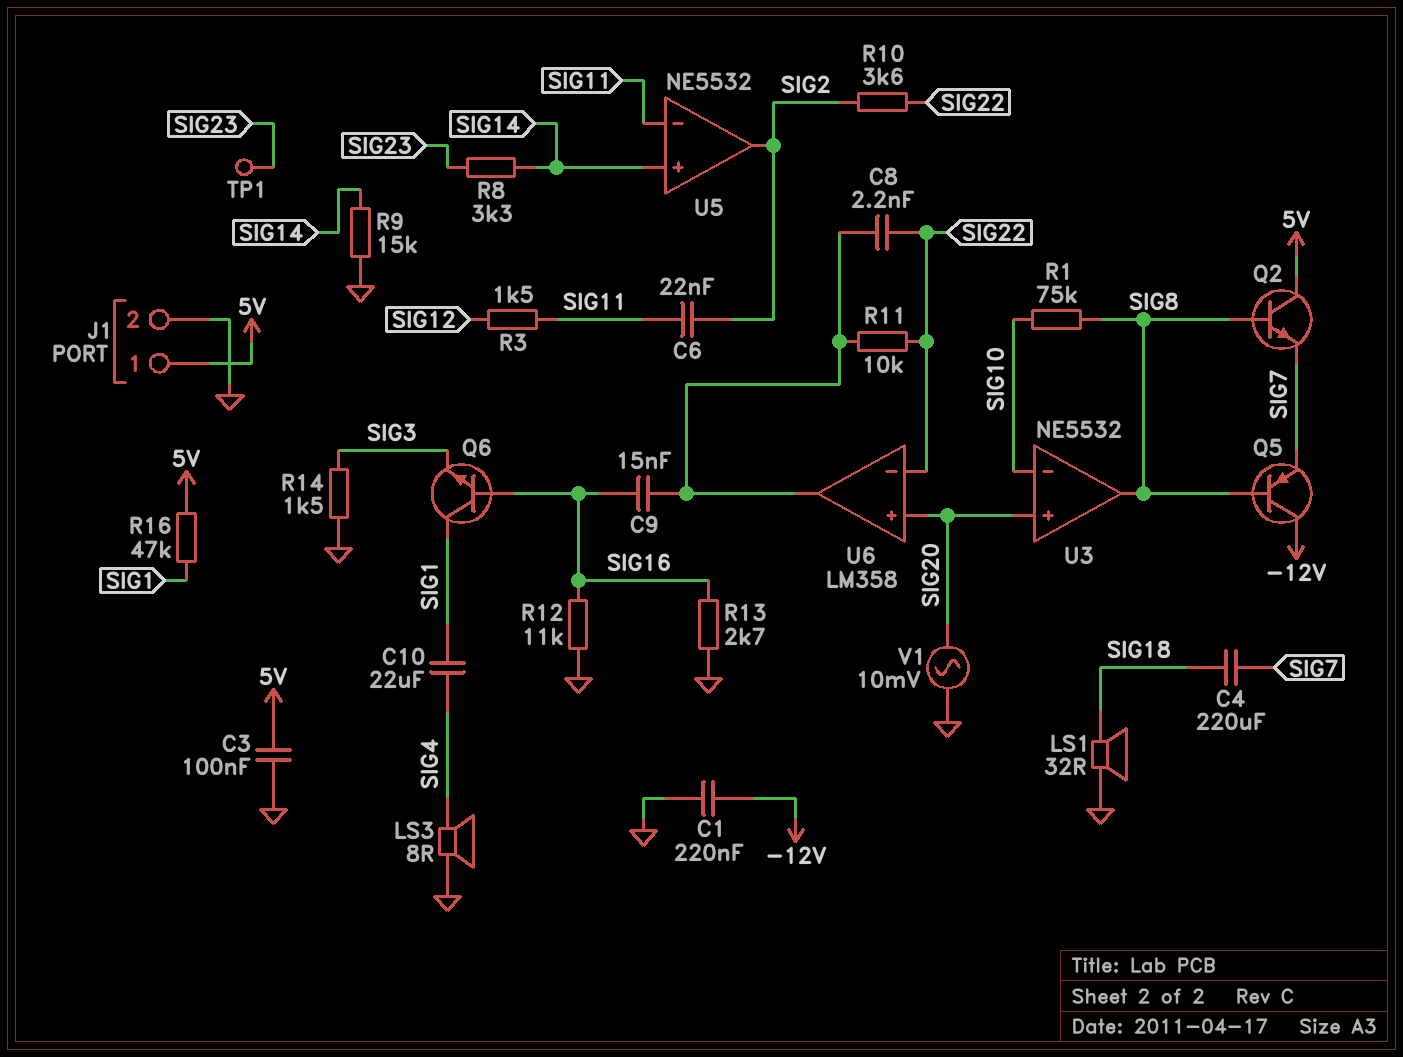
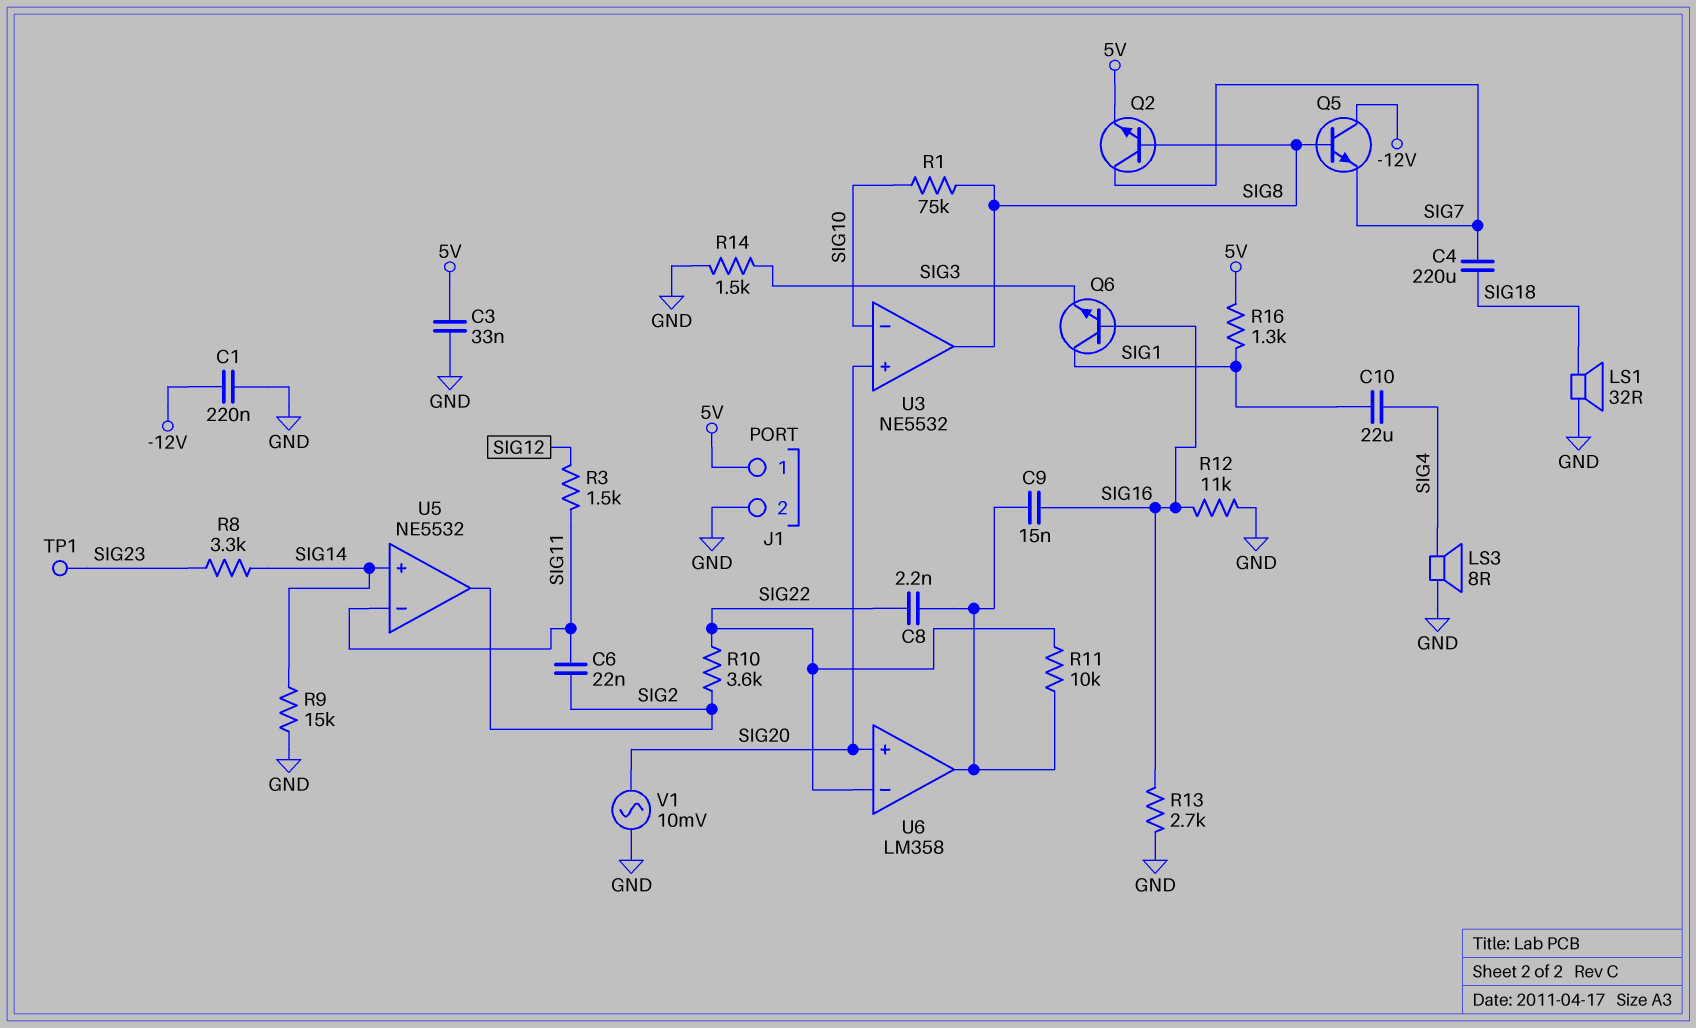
C3: 100nF (5V, GND) -> 33nF (5V, GND)
Q2: NPN (B SIG8, C 5V, E SIG7) -> NPN (B SIG8, C SIG7, E 5V)
Q5: PNP (B SIG8, C -12V, E SIG7) -> NPN (B SIG8, C -12V, E SIG7)
R16: 47k (5V, SIG1) -> 1.3k (5V, SIG1)

